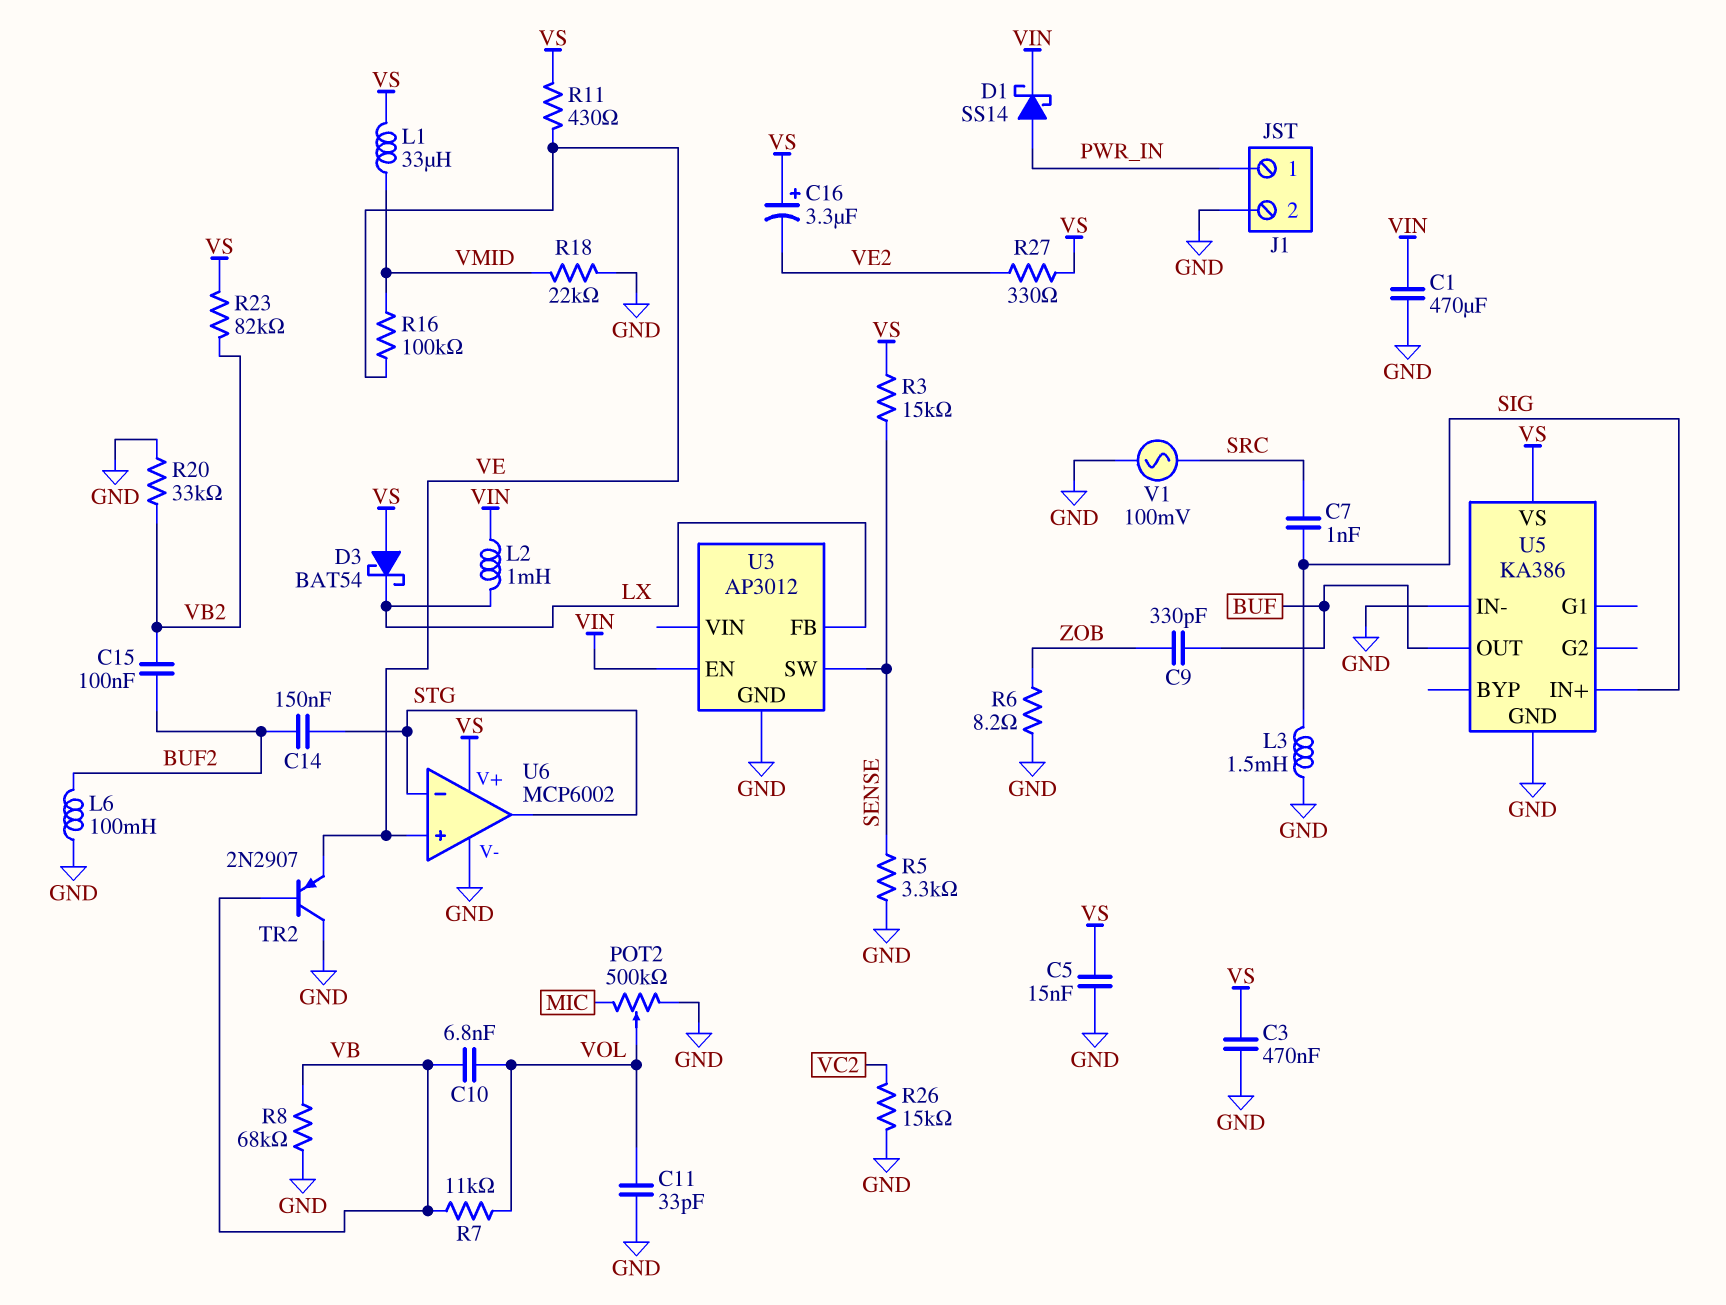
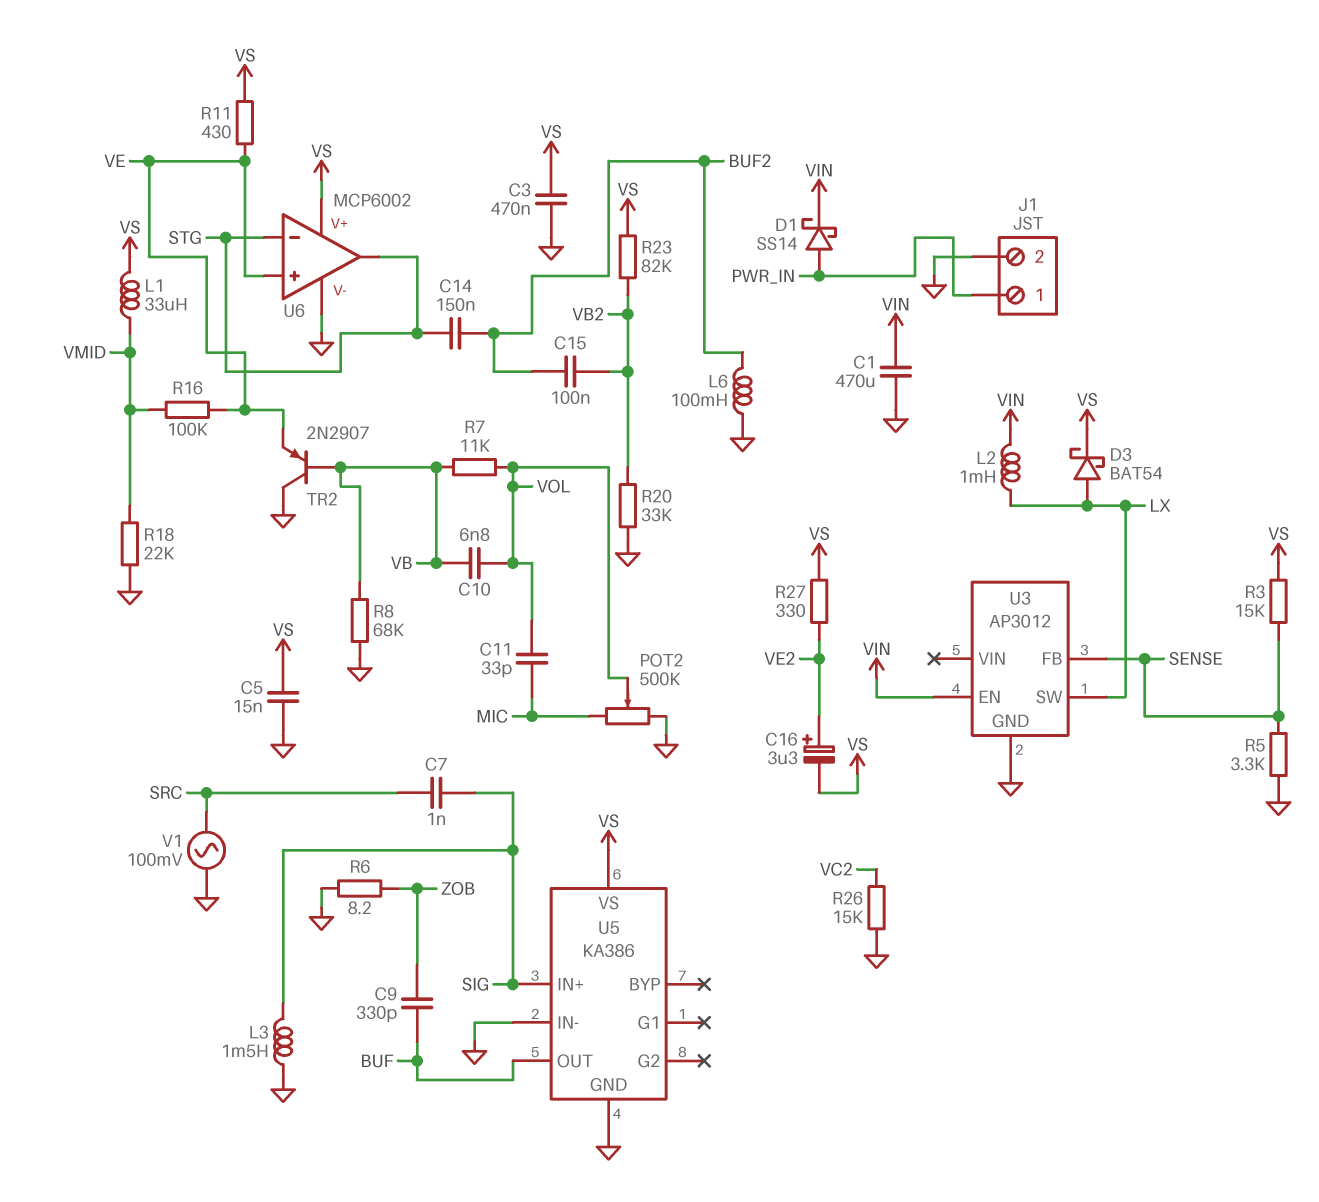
C11: 33pF (GND, VOL) -> 33pF (MIC, VOL)
C16: 3.3uF (plus VS, minus VE2) -> 3.3uF (plus VE2, minus VS)
D3: schottky BAT54 (A VS, K LX) -> schottky BAT54 (A LX, K VS)
U3 pin FB: LX -> SENSE
U3 pin SW: SENSE -> LX

